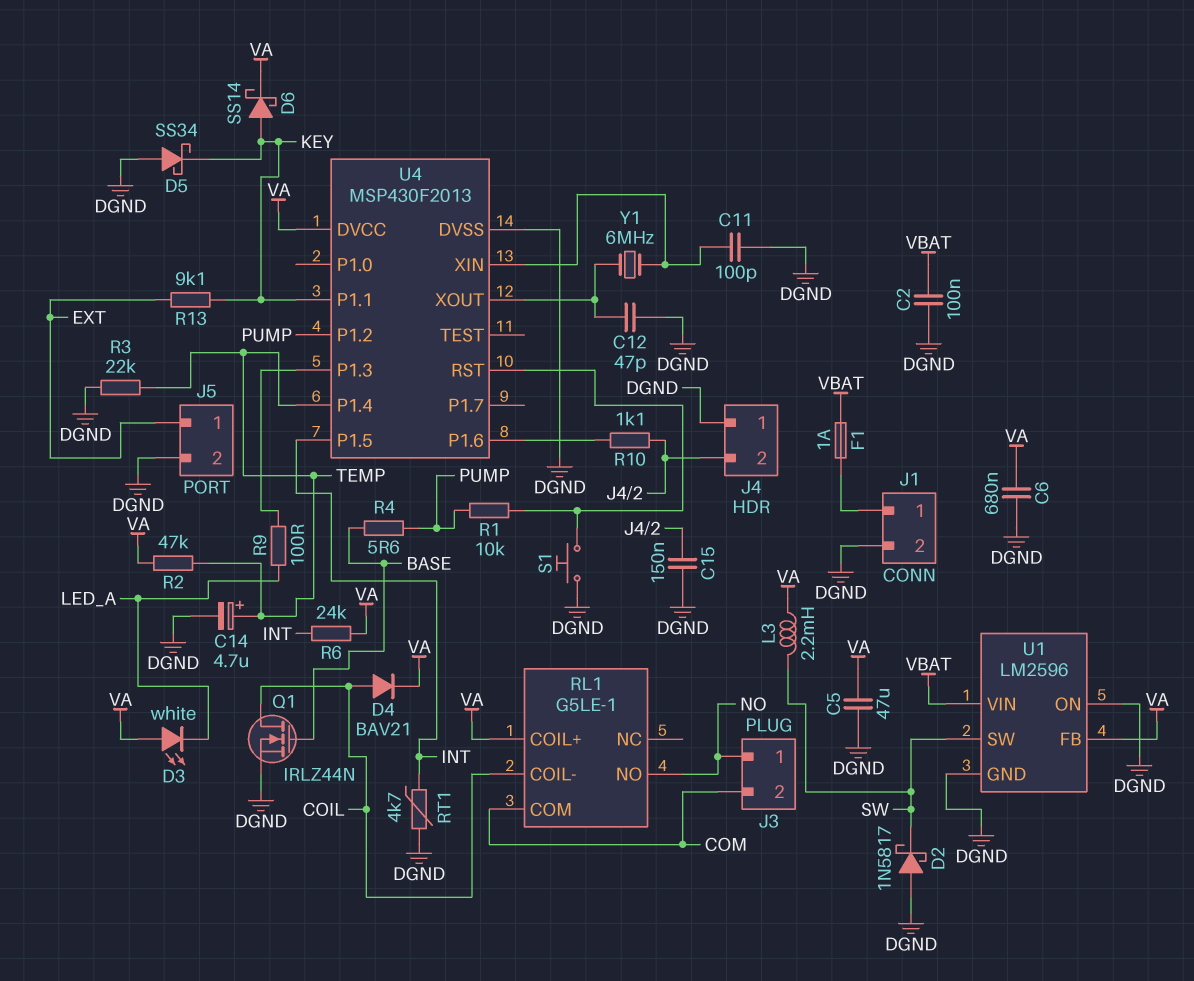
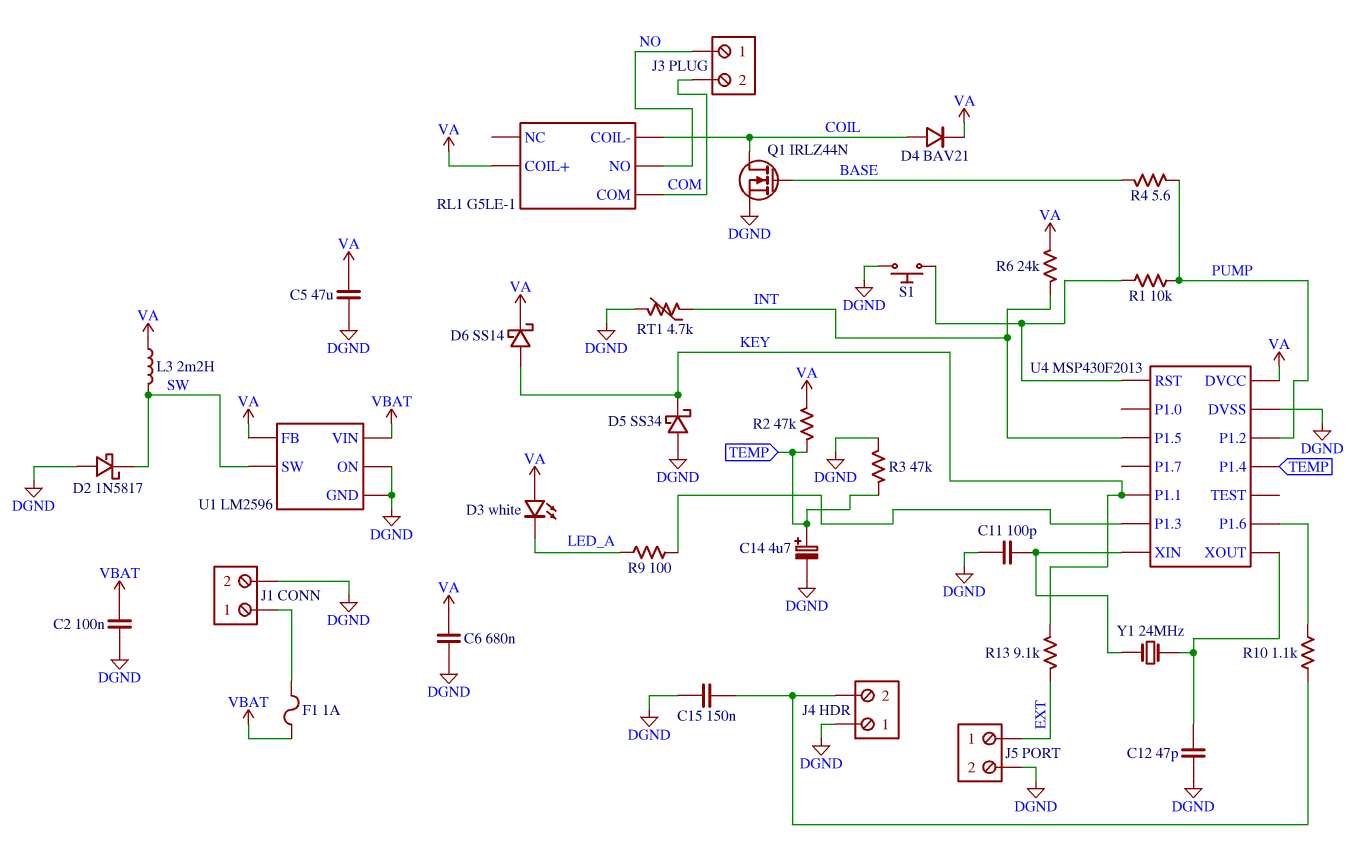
R3: 22k (DGND, TEMP) -> 47k (DGND, TEMP)
Y1: 6MHz (U4/XIN, U4/XOUT) -> 24MHz (U4/XIN, U4/XOUT)

